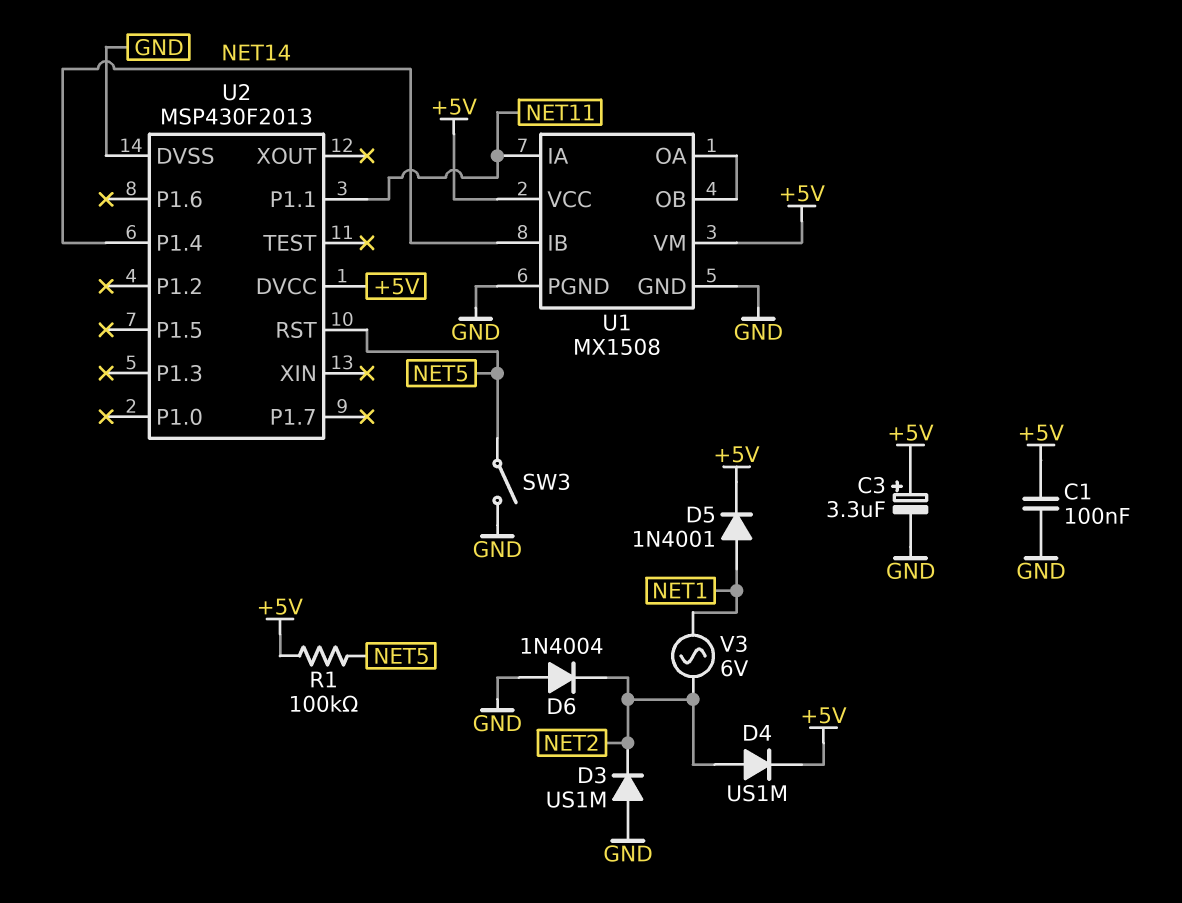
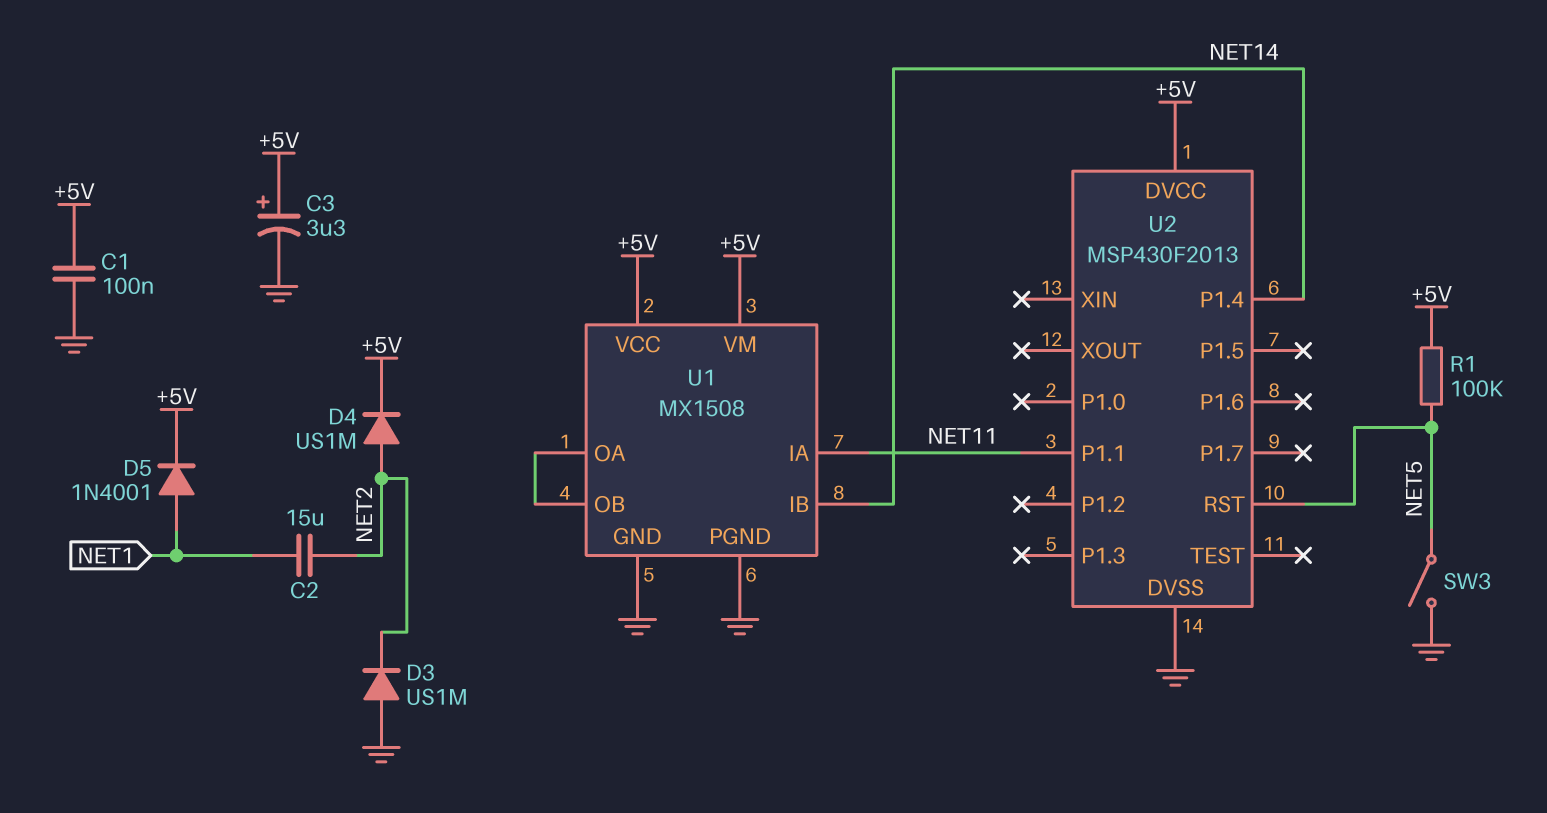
C2: none -> 15uF (NET1, NET2)
D6: diode 1N4004 (A GND, K NET2) -> none
V3: AC 6V (NET1, NET2) -> none

